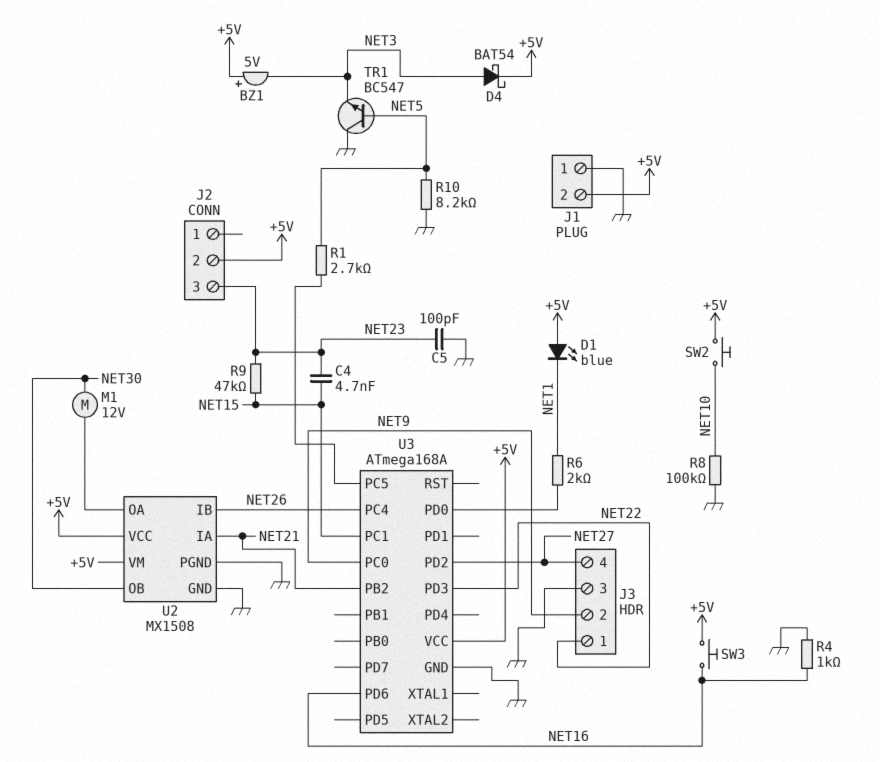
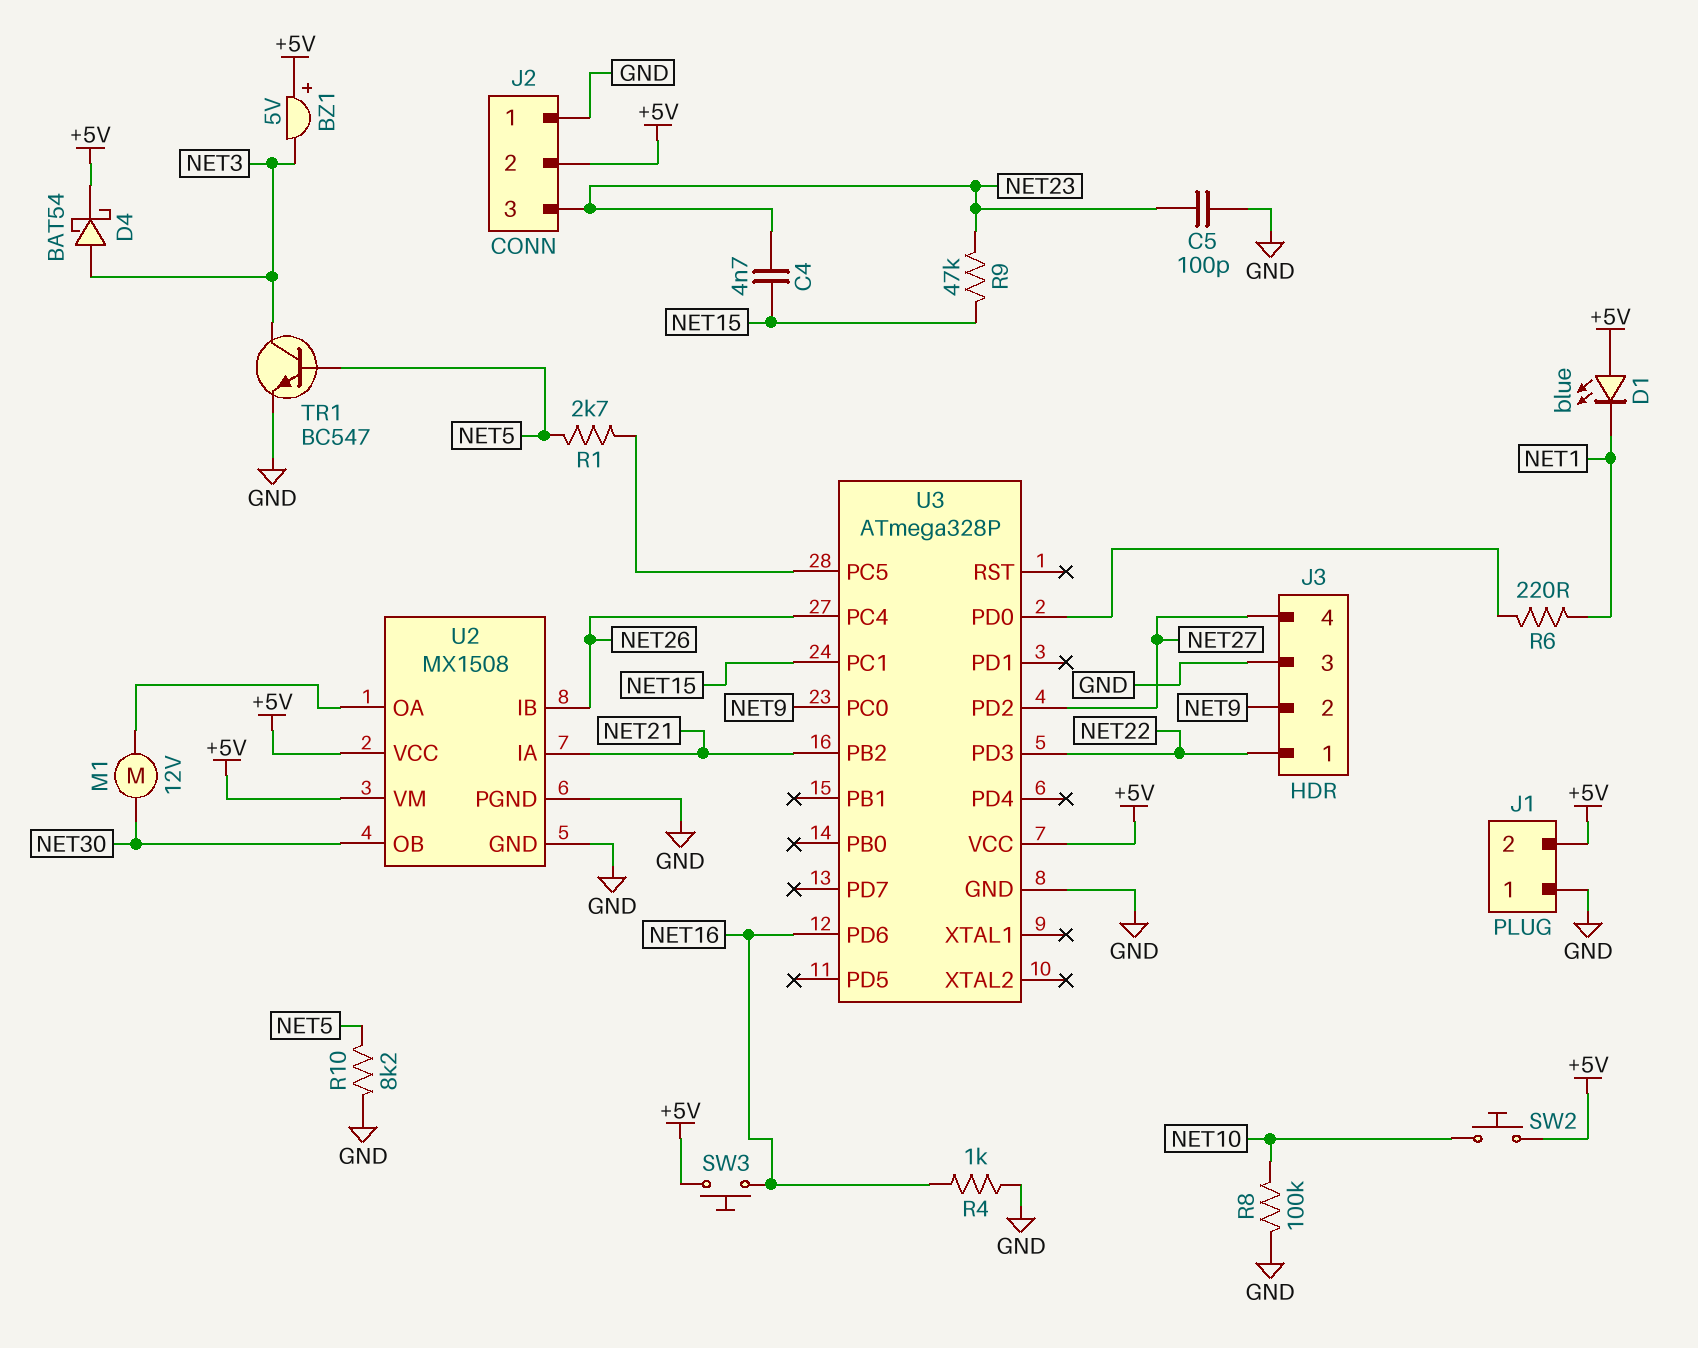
J2 pin 1: none -> GND
R6: 2k (NET1, U3/PD0) -> 220 (NET1, U3/PD0)
TR1: NPN BC547 (B NET5, C GND, E NET3) -> NPN BC547 (B NET5, C NET3, E GND)
U3: ATmega168A -> ATmega328P

